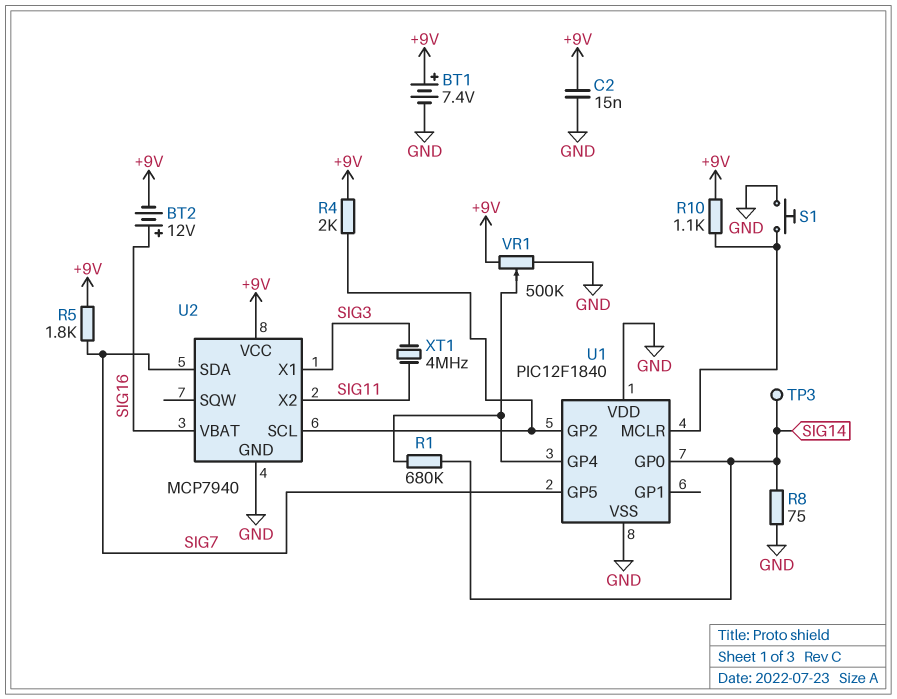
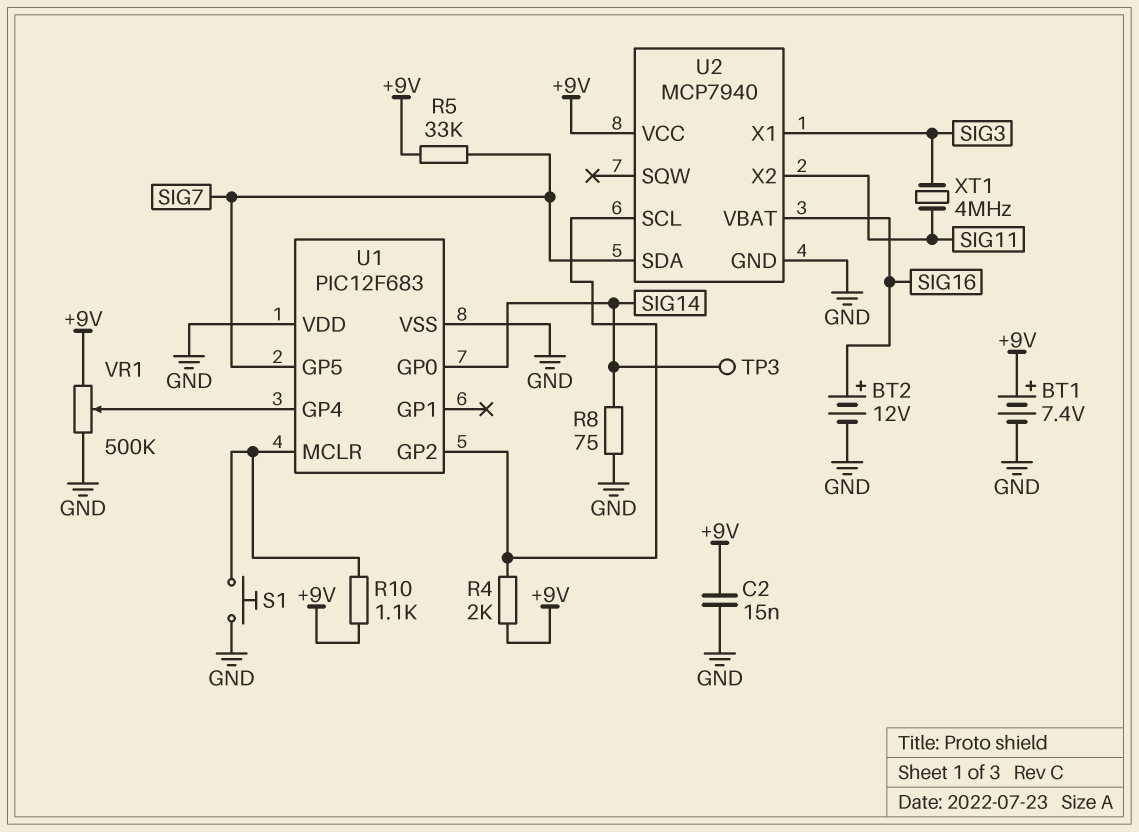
BT2: 12V (plus SIG16, minus +9V) -> 12V (plus SIG16, minus GND)
R1: 680k (SIG14, U1/GP4) -> none
R5: 1.8k (+9V, SIG7) -> 33k (+9V, SIG7)
U1: PIC12F1840 -> PIC12F683

